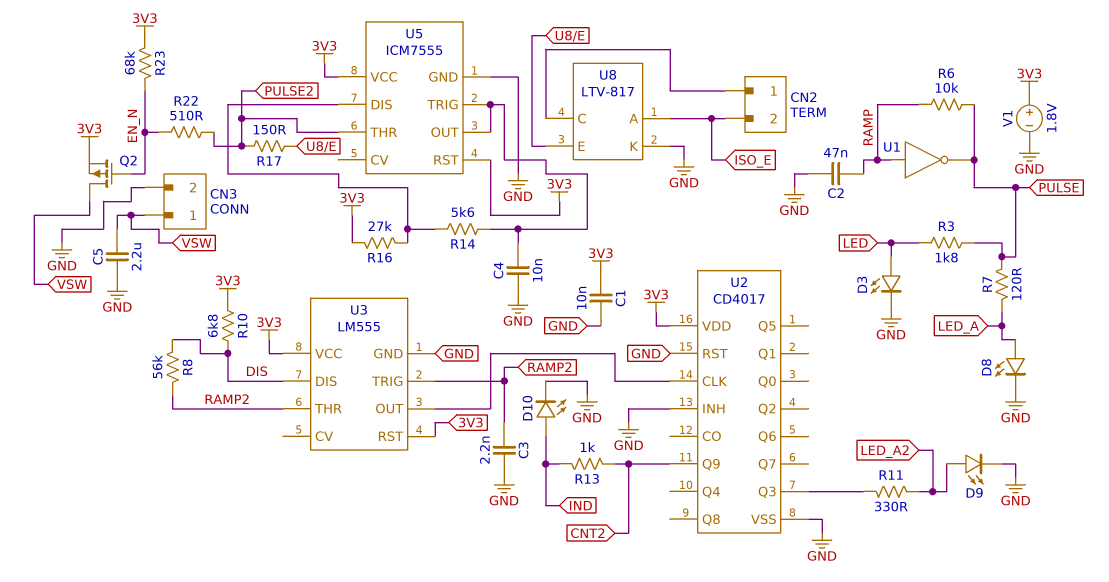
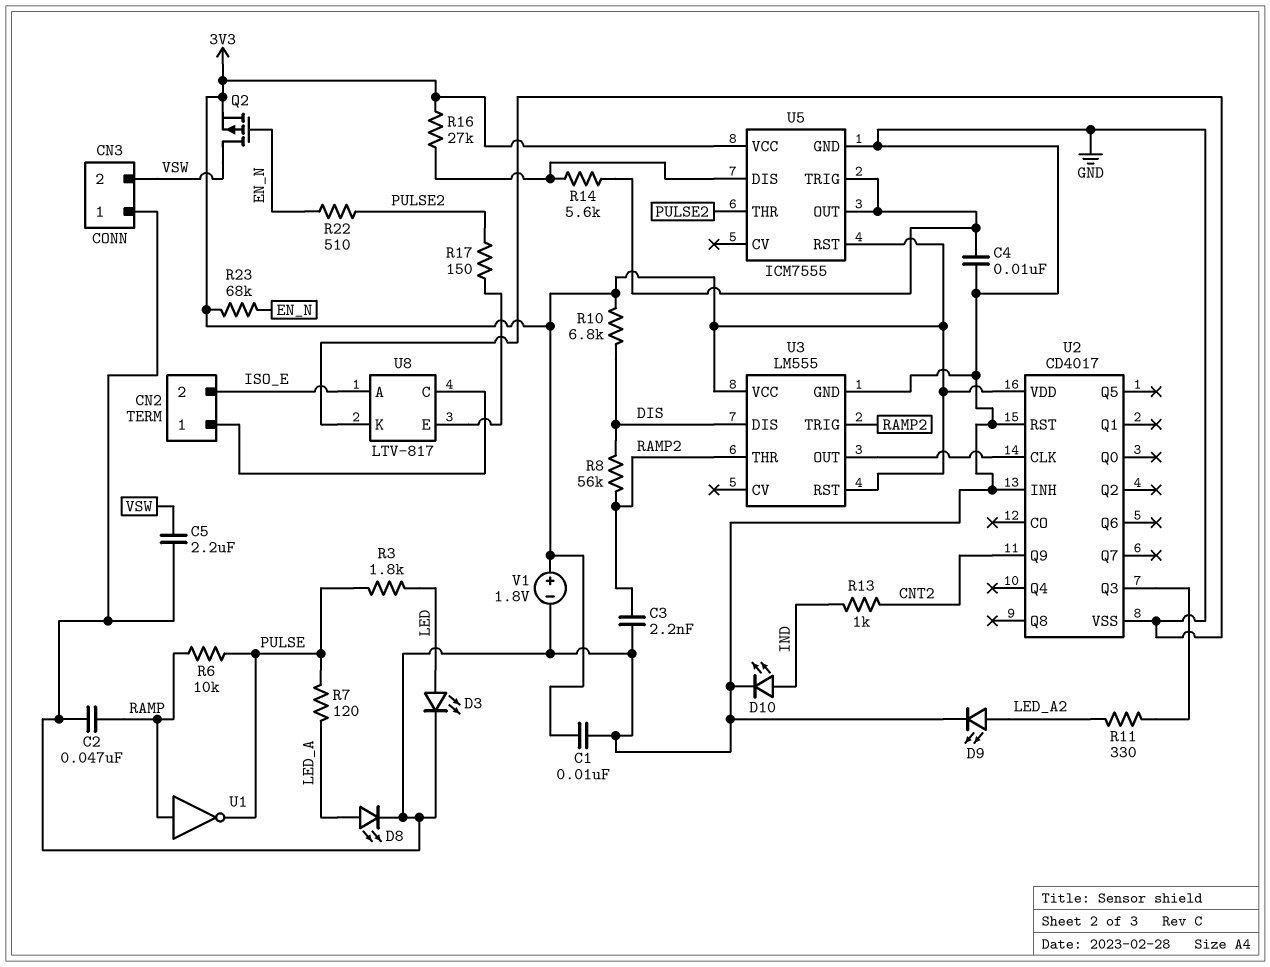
CN3 pin 1: VSW -> GND
CN3 pin 2: GND -> VSW

